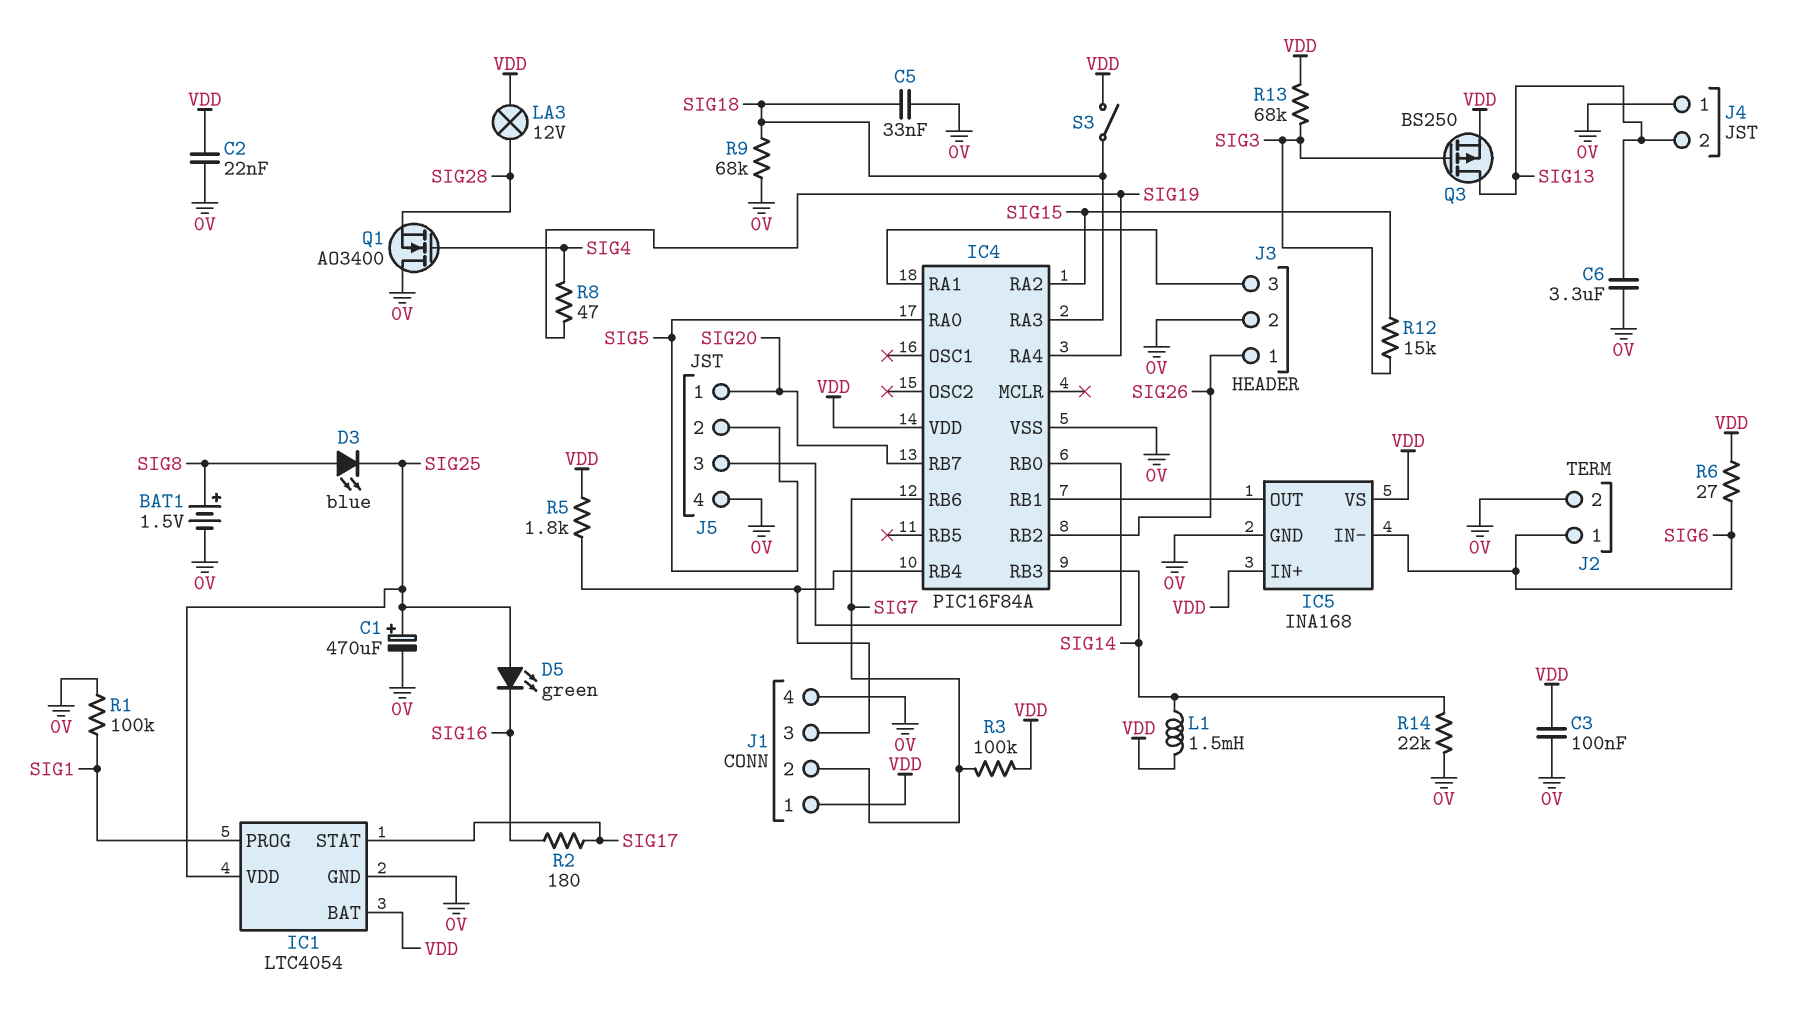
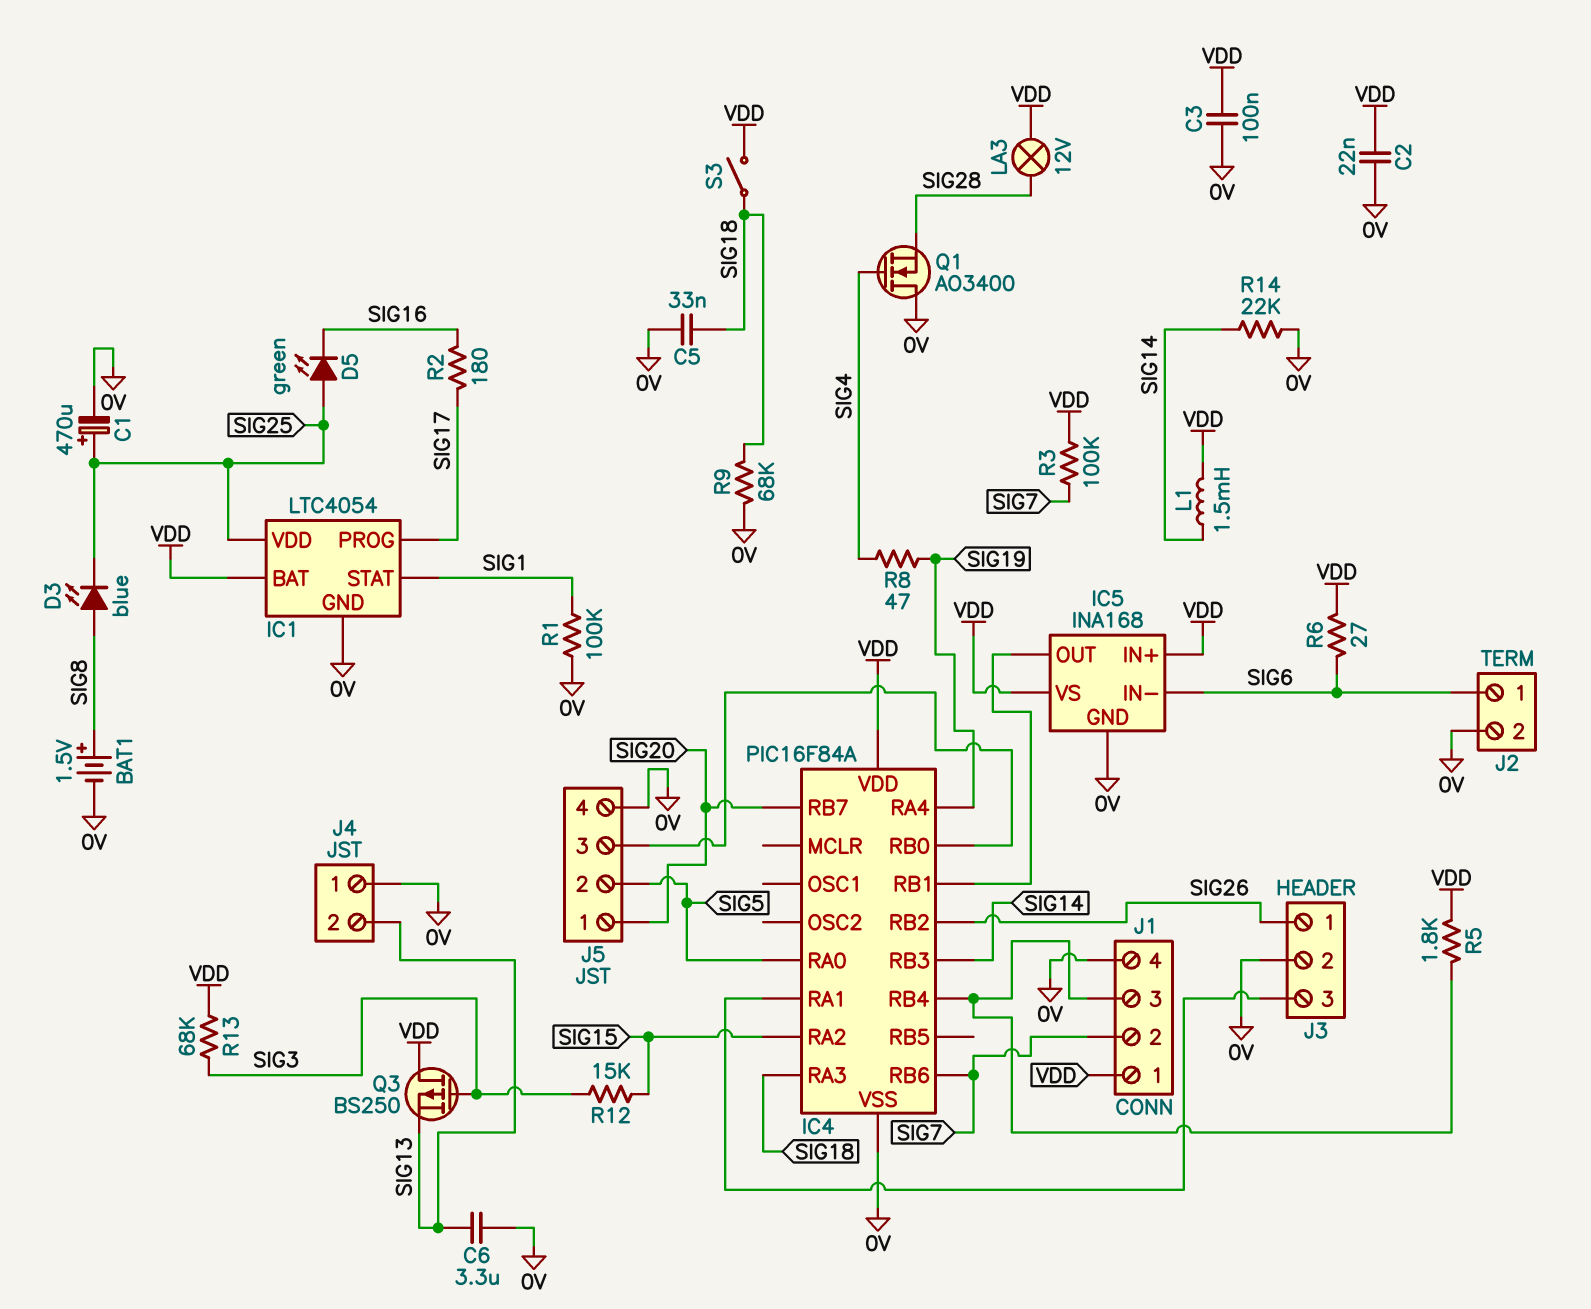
IC1 pin PROG: SIG1 -> SIG17
IC1 pin STAT: SIG17 -> SIG1
Q3: PMOS BS250 (G SIG3, D SIG13, S VDD) -> PMOS BS250 (G SIG3, D VDD, S SIG13)

